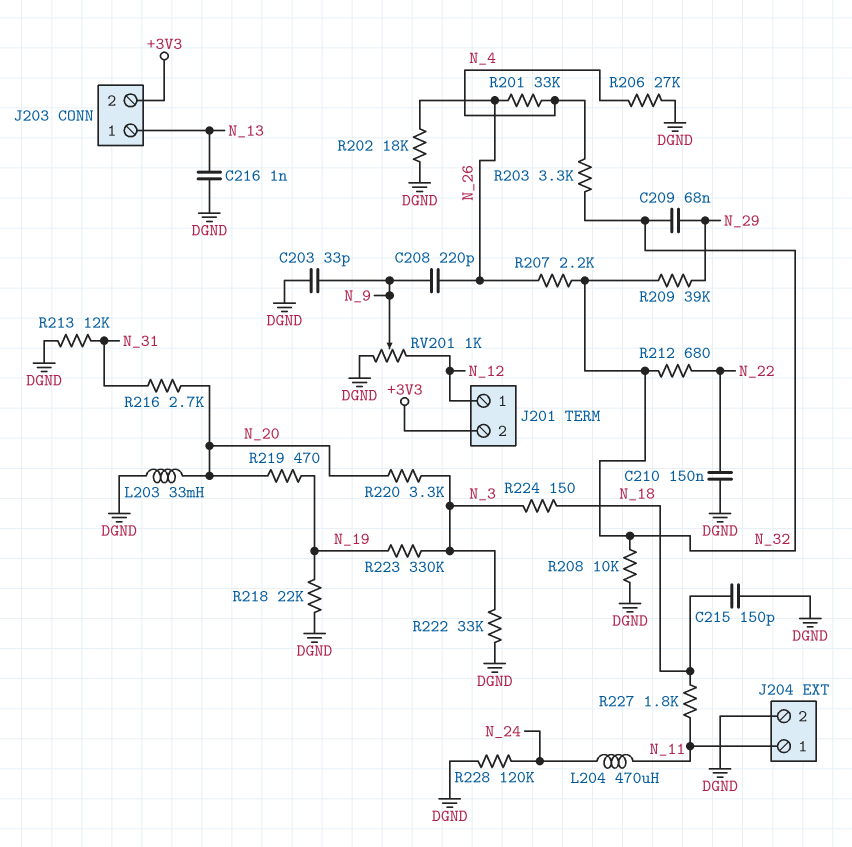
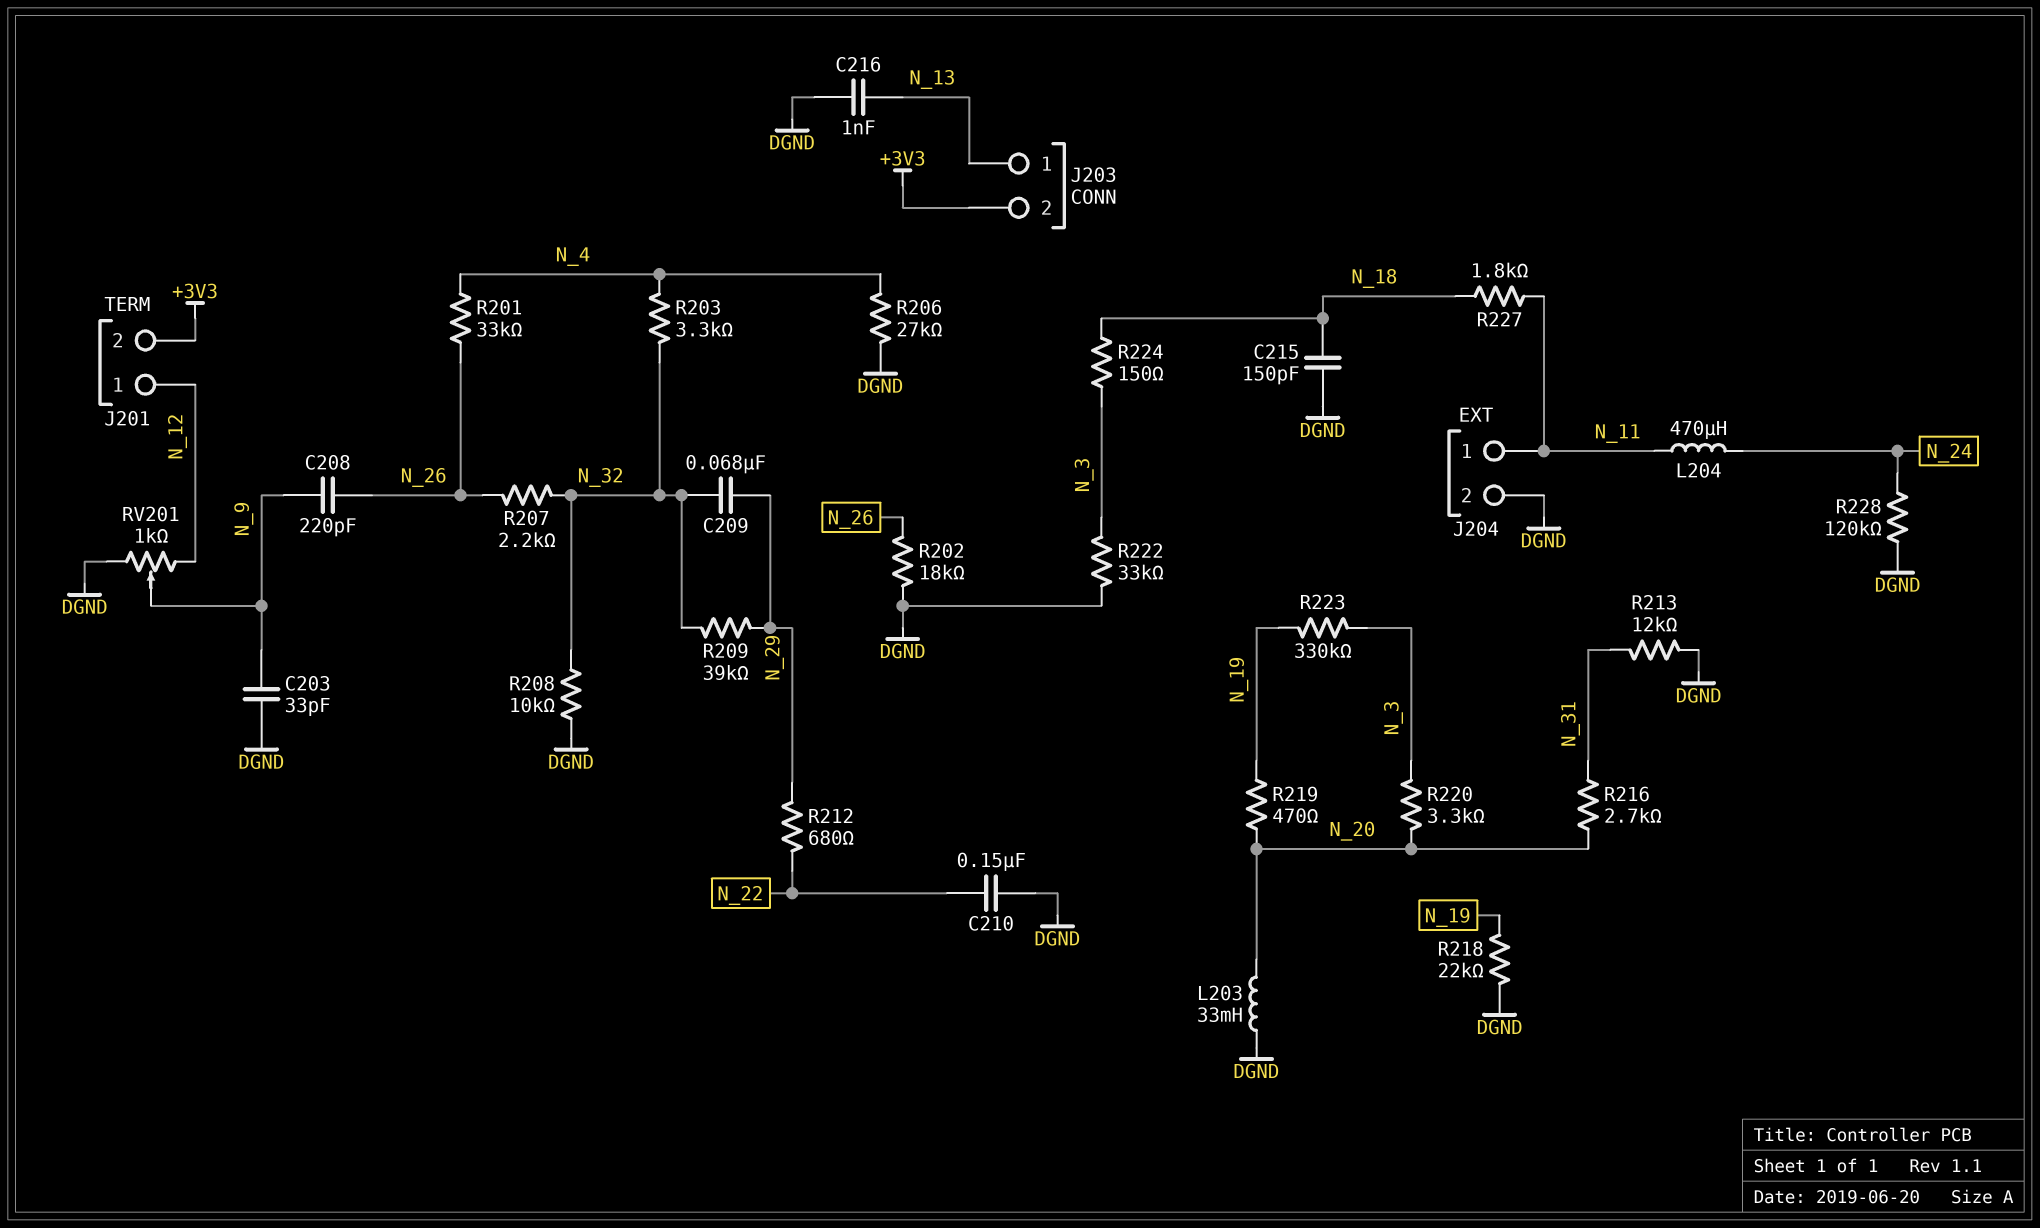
R212: 680 (N_22, N_32) -> 680 (N_22, N_29)

